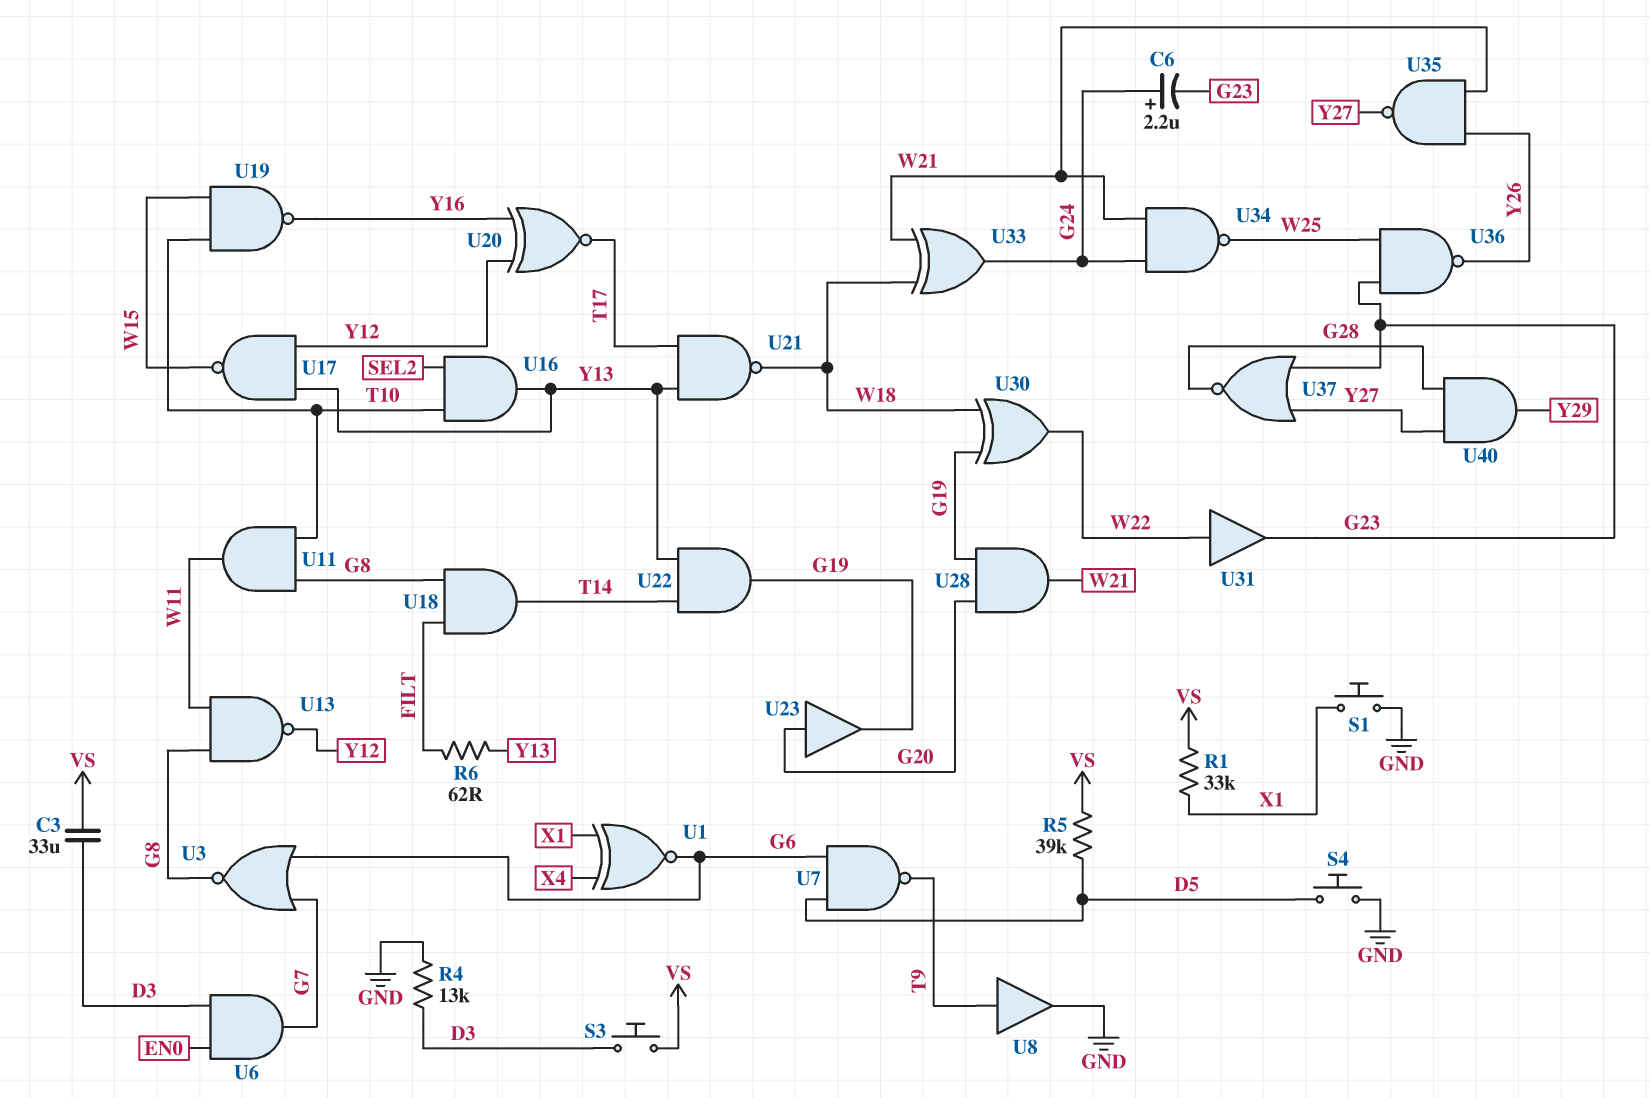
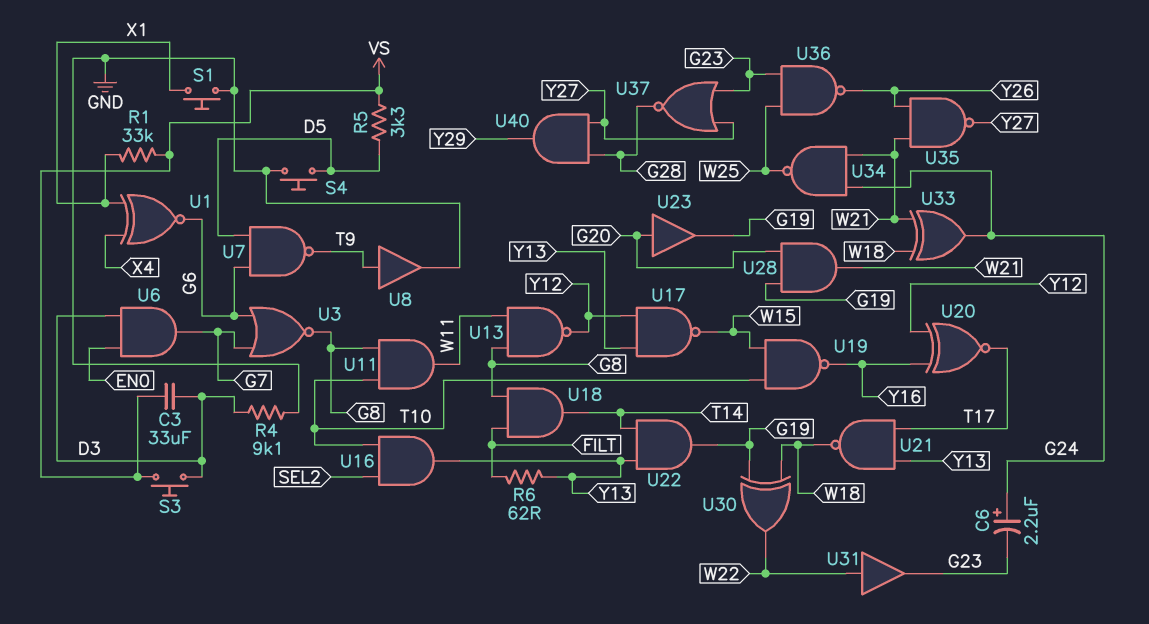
R4: 13k (D3, GND) -> 9.1k (D3, GND)
R5: 39k (D5, VS) -> 3.3k (D5, VS)

